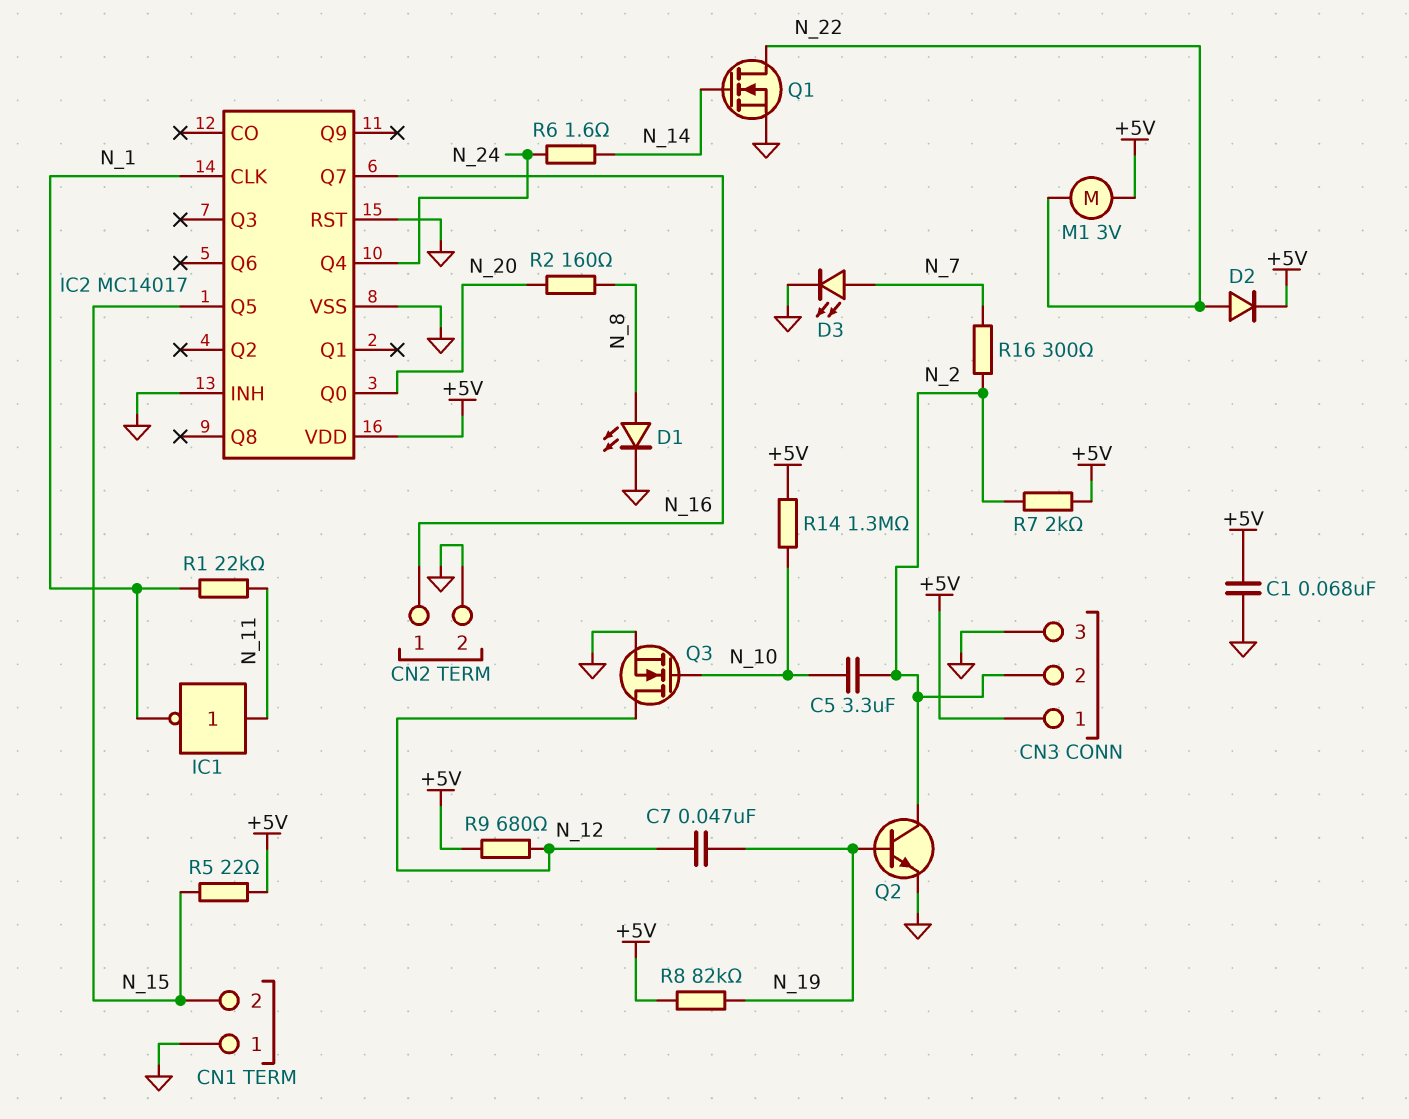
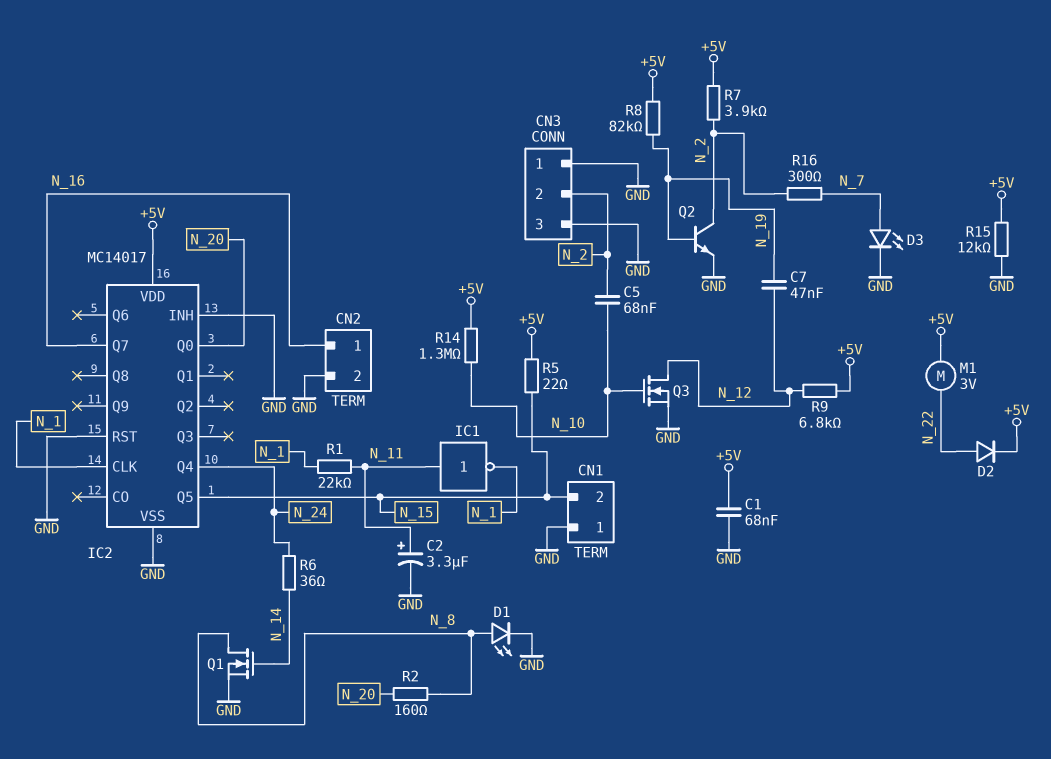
C2: none -> 3.3uF (plus N_11, minus GND)
C5: 3.3uF (N_2, N_10) -> 68nF (N_2, N_10)
CN3 pin 1: +5V -> GND
Q1: NMOS (G N_14, D N_22, S GND) -> NMOS (G N_14, D N_8, S GND)
R6: 1.6 (N_14, N_24) -> 36 (N_14, N_24)
R7: 2k (+5V, N_2) -> 3.9k (+5V, N_2)
R9: 680 (+5V, N_12) -> 6.8k (+5V, N_12)
R15: none -> 12k (+5V, GND)

